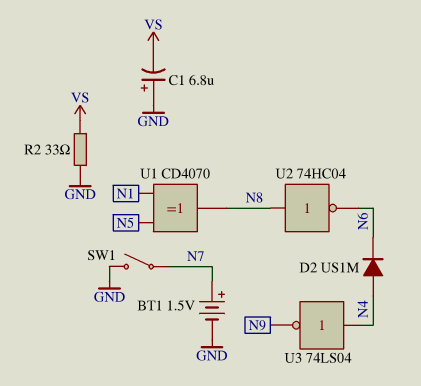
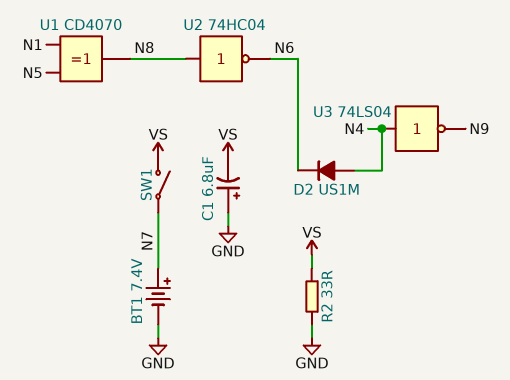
BT1: 1.5V (plus N7, minus GND) -> 7.4V (plus N7, minus GND)
SW1: switch (GND, N7) -> switch (N7, VS)

